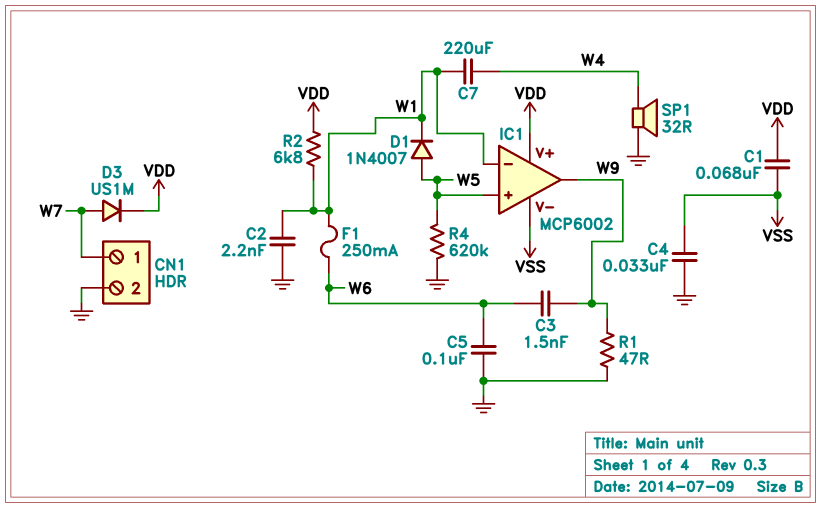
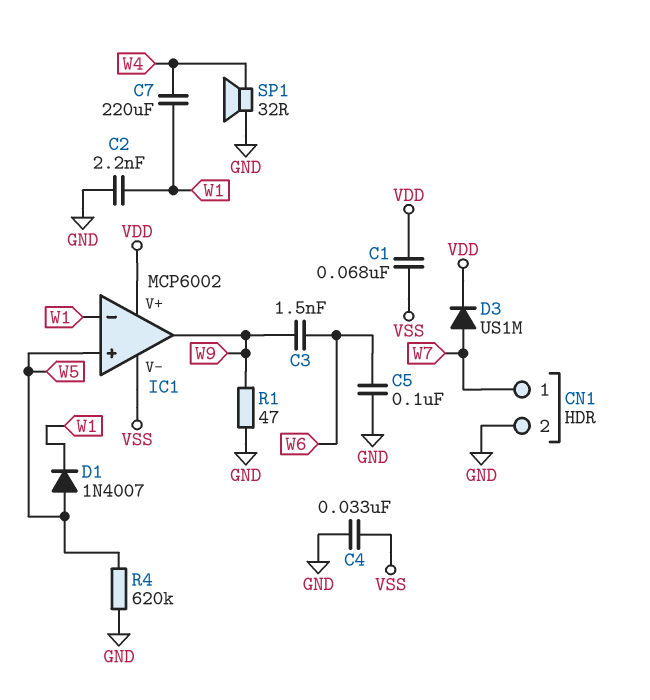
F1: 250mA (W1, W6) -> none
R2: 6.8k (VDD, W1) -> none

